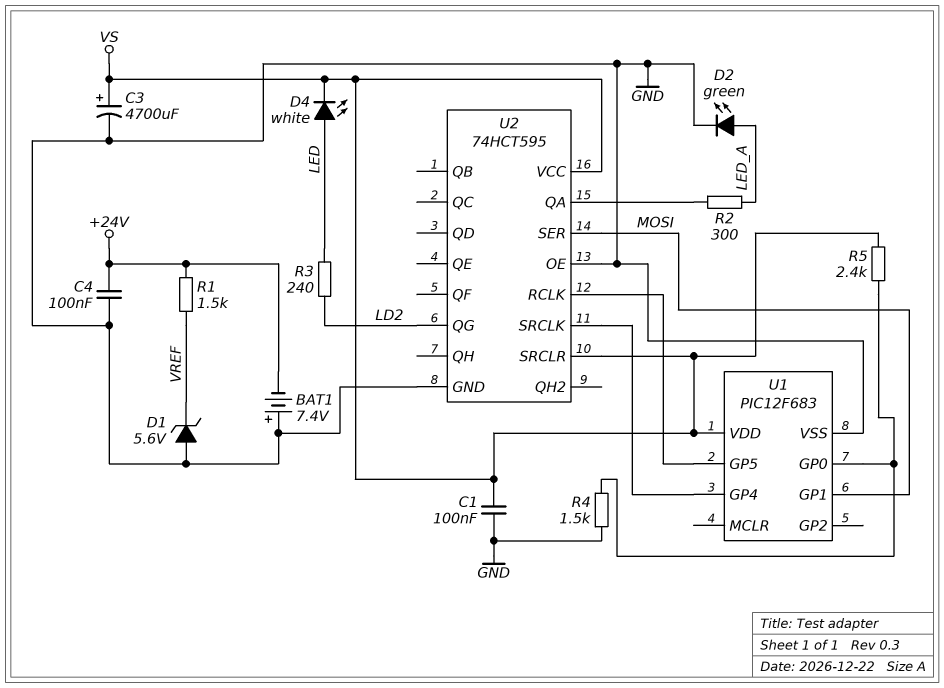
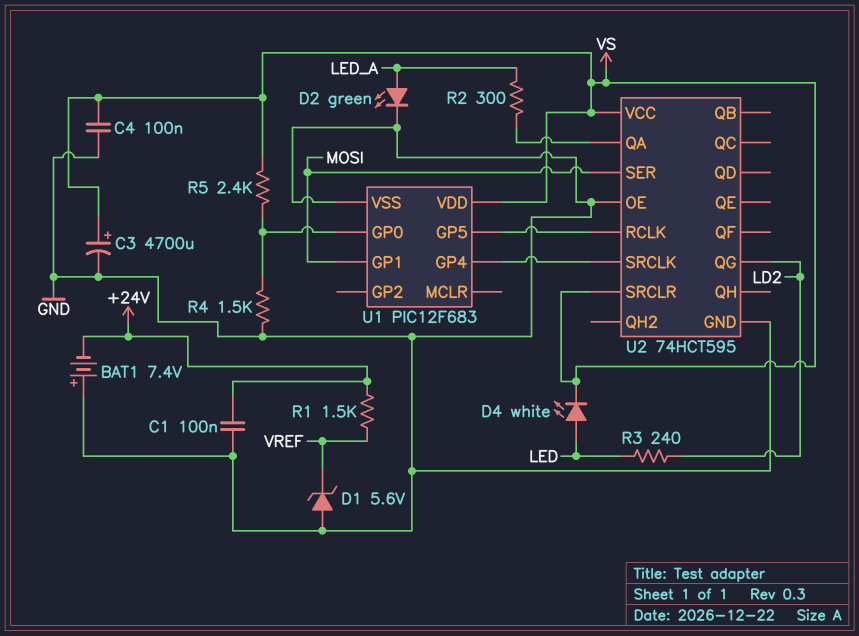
C1: 100nF (GND, VS) -> 100nF (+24V, GND)
C4: 100nF (+24V, GND) -> 100nF (GND, VS)

